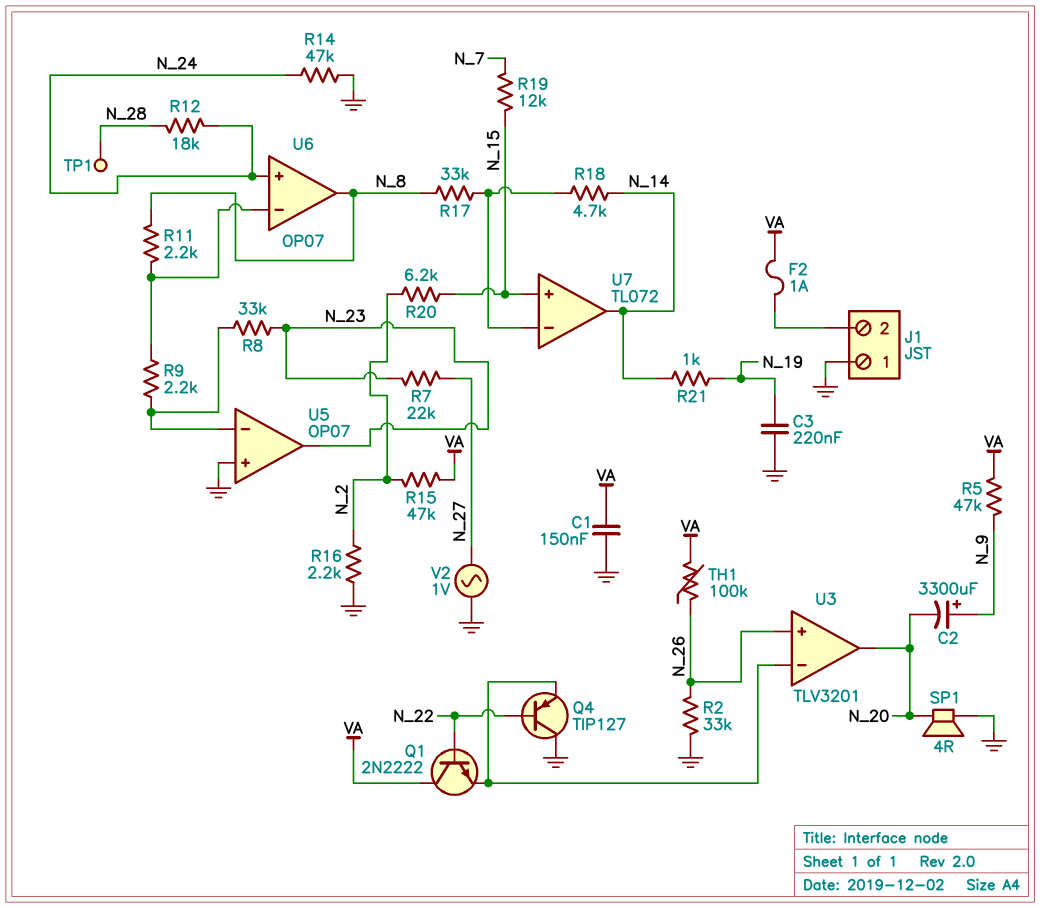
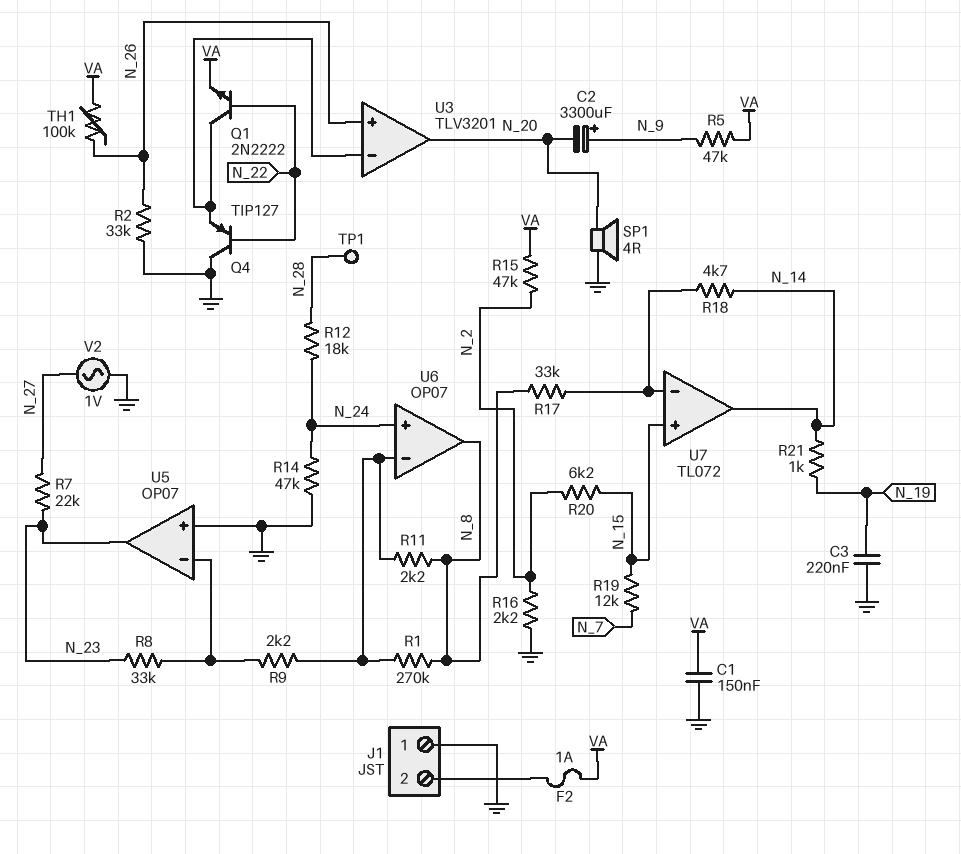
Q1: NPN 2N2222 (B N_22, C VA, E U3/in-) -> NPN 2N2222 (B N_22, C U3/in-, E VA)
R1: none -> 270k (N_8, U6/in-)

